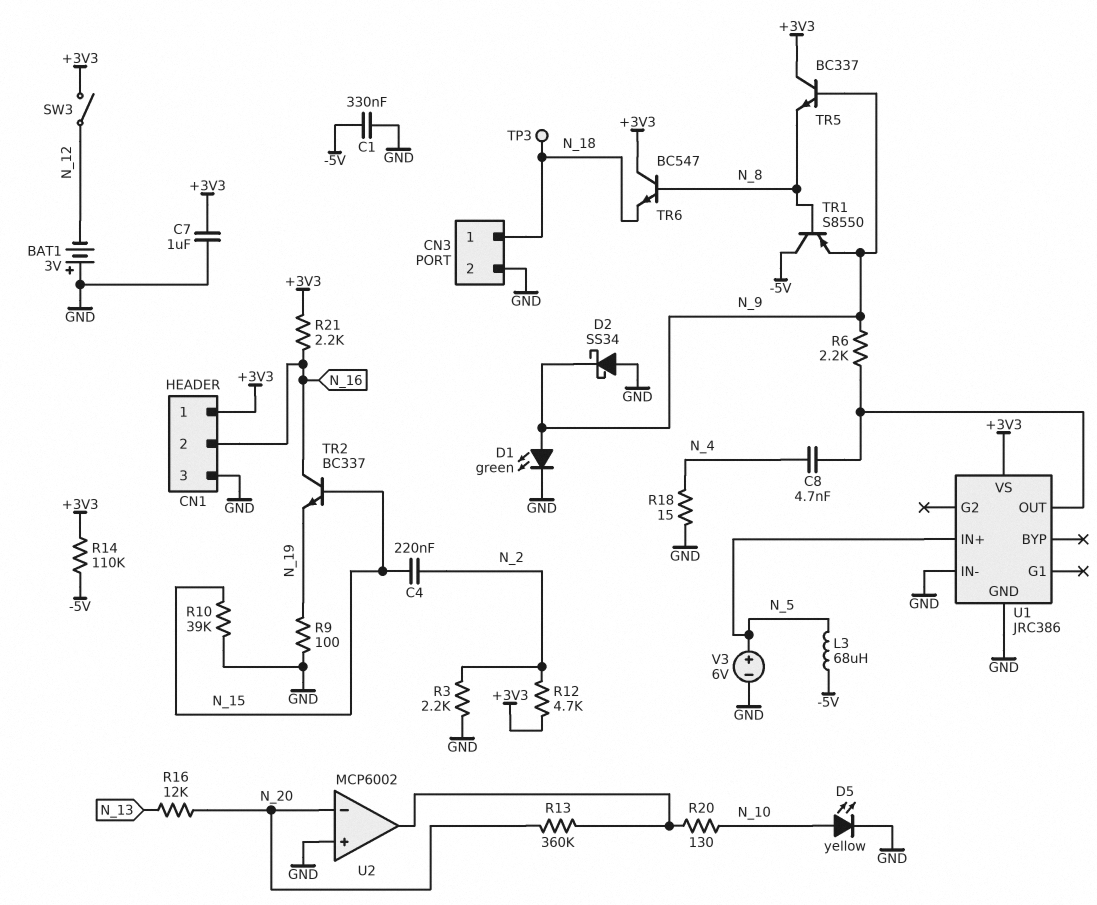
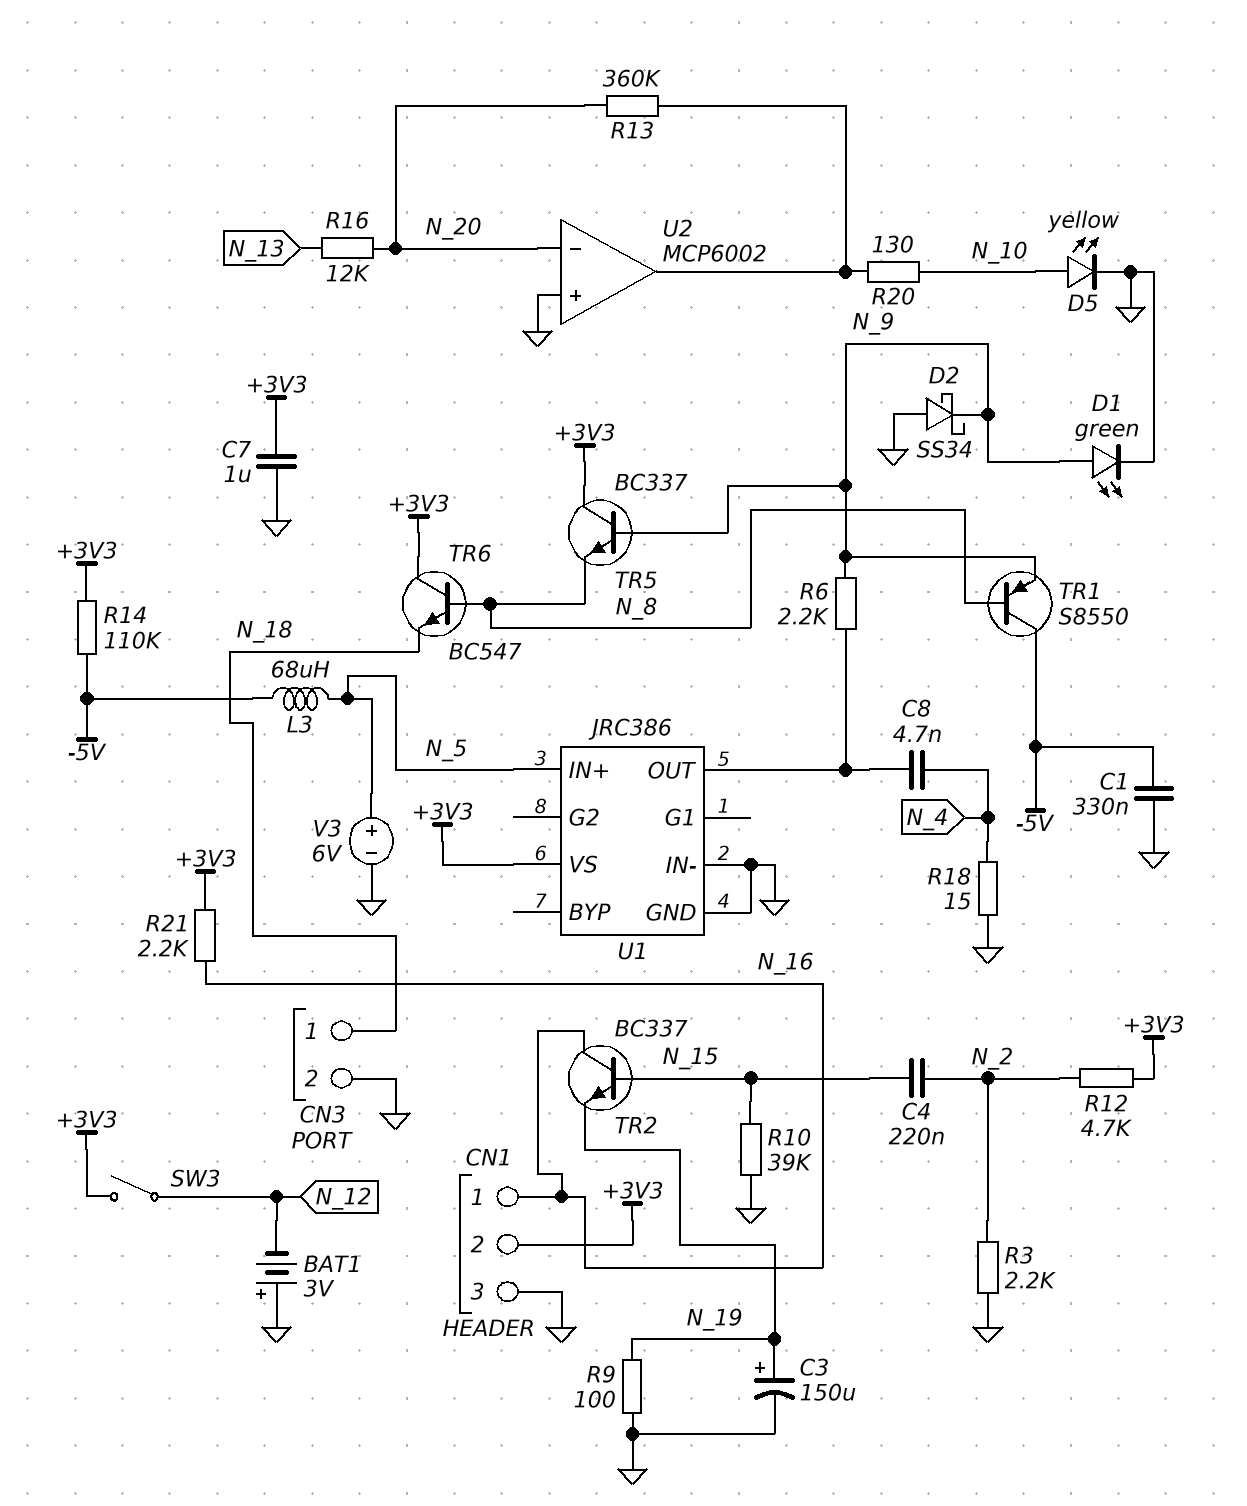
C3: none -> 150uF (plus N_19, minus GND)
CN1 pin 1: +3V3 -> N_16
CN1 pin 2: N_16 -> +3V3
TP3: test point (N_18) -> none

